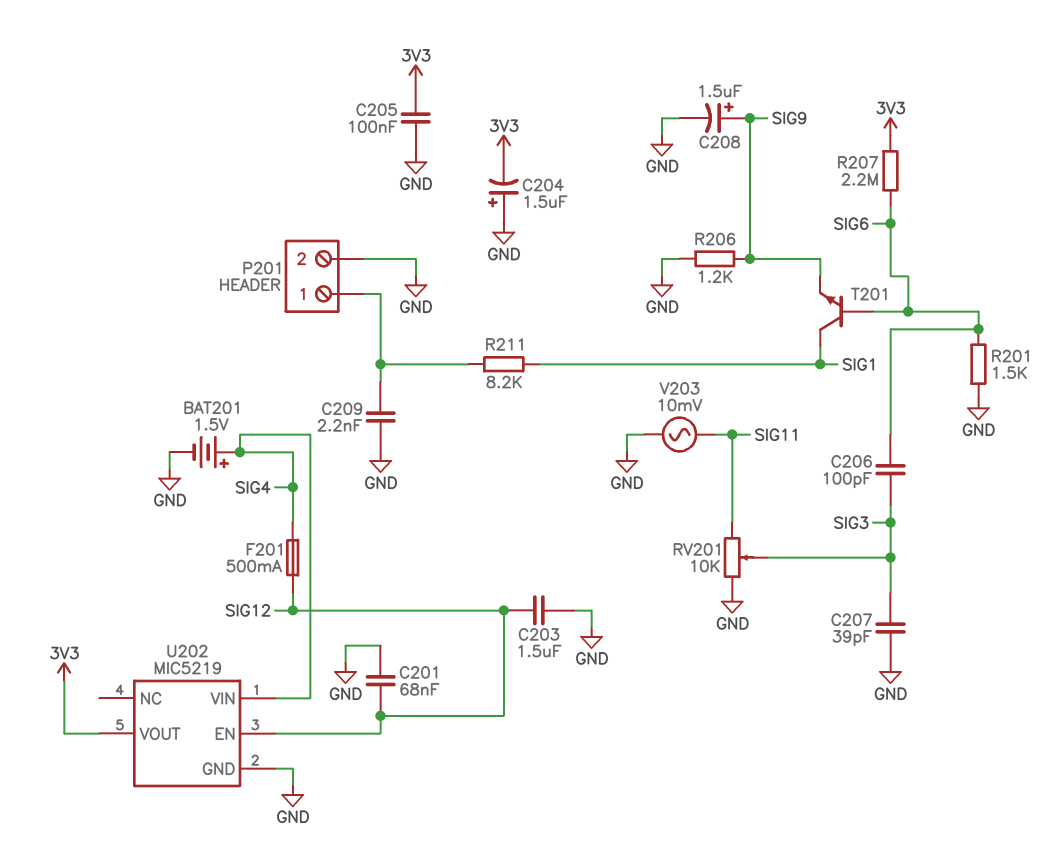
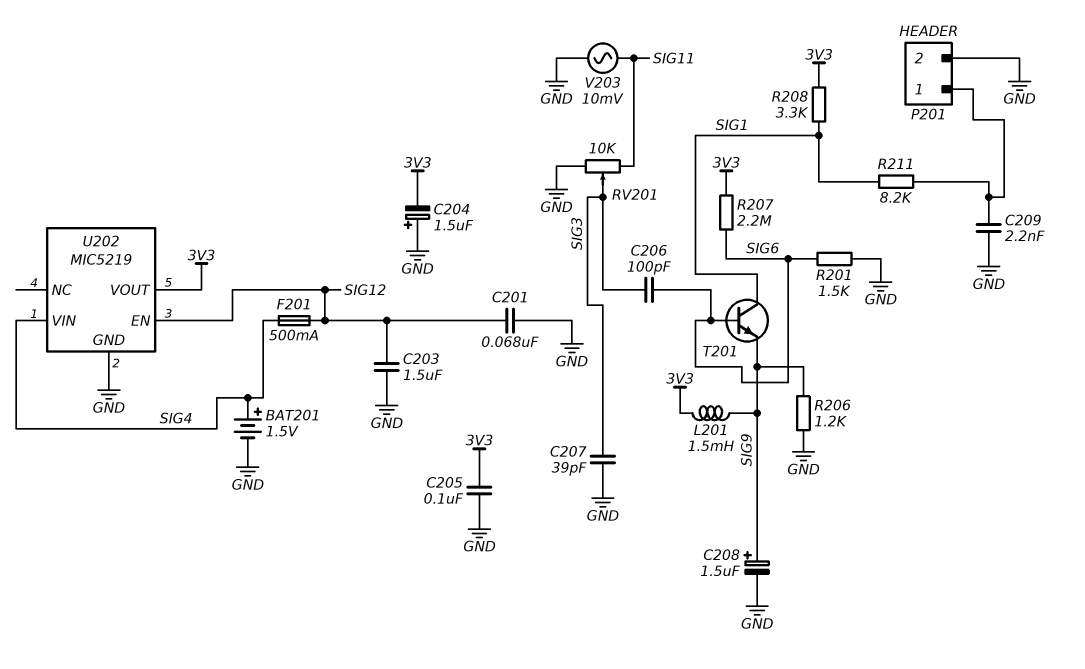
L201: none -> 1.5mH (3V3, SIG9)
R208: none -> 3.3k (3V3, SIG1)

